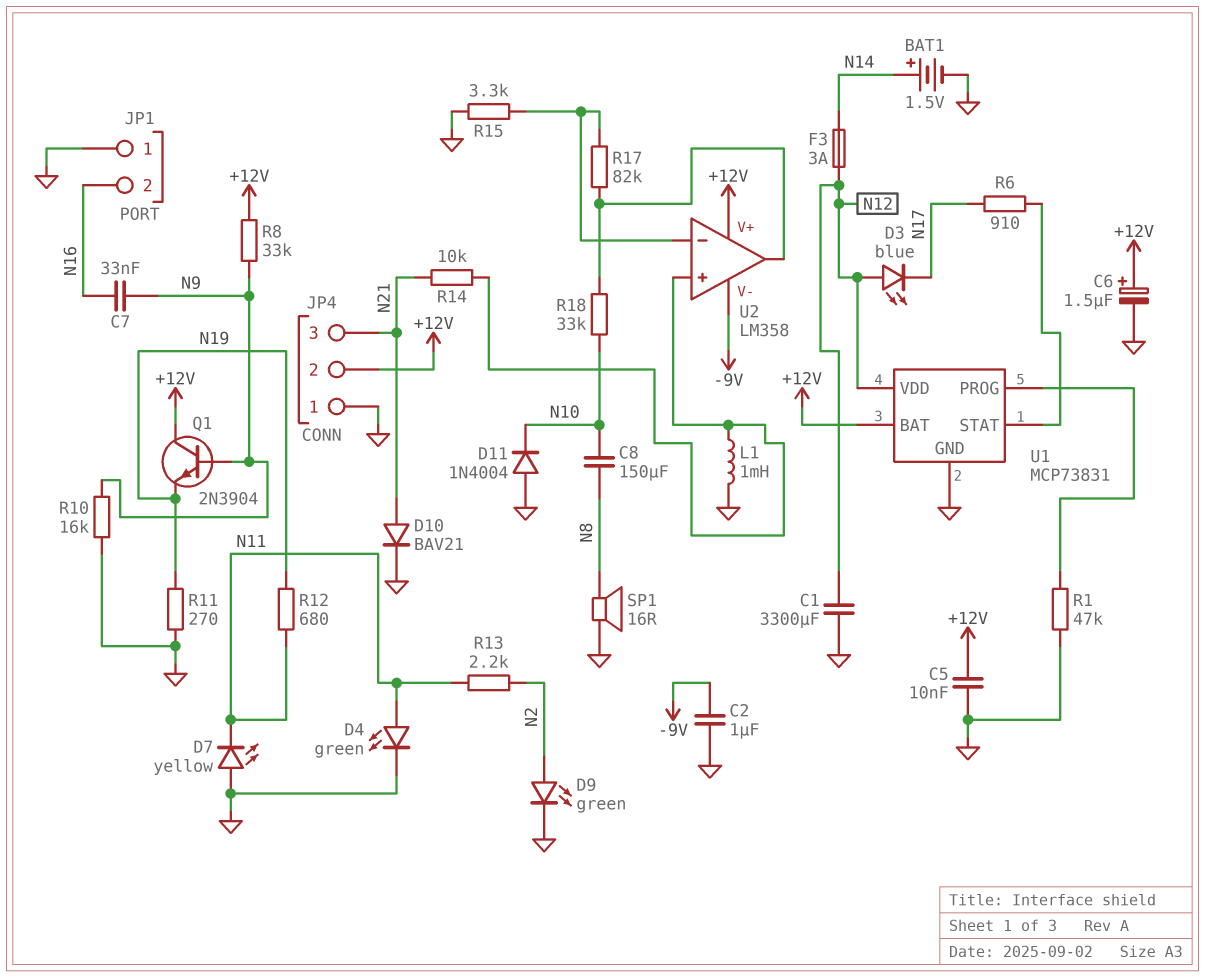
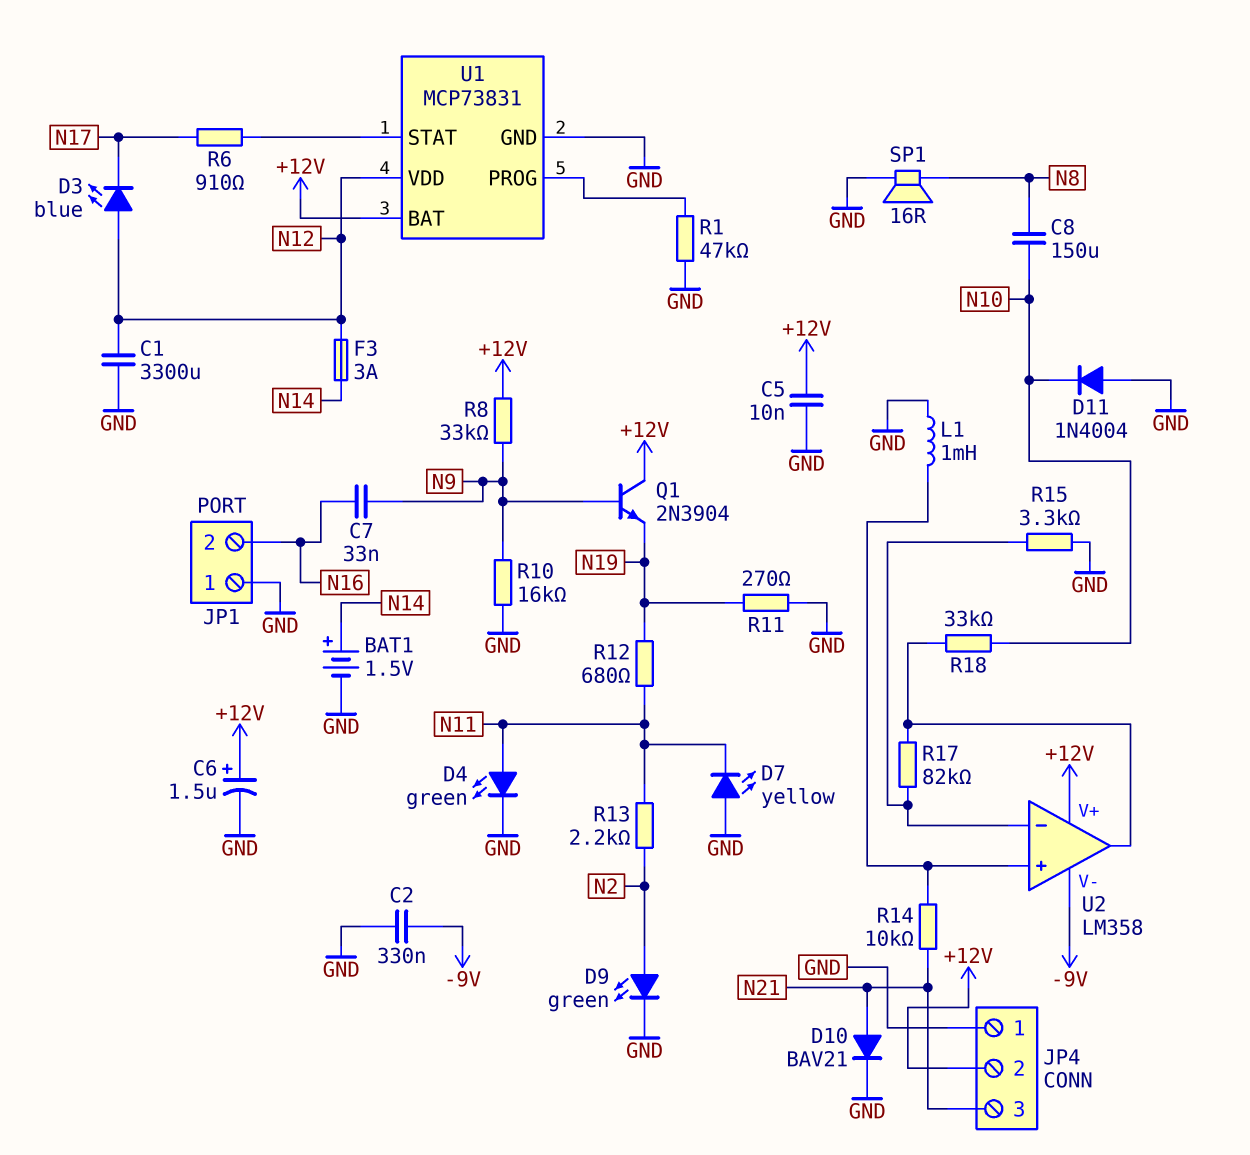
C2: 1uF (-9V, GND) -> 330nF (-9V, GND)

